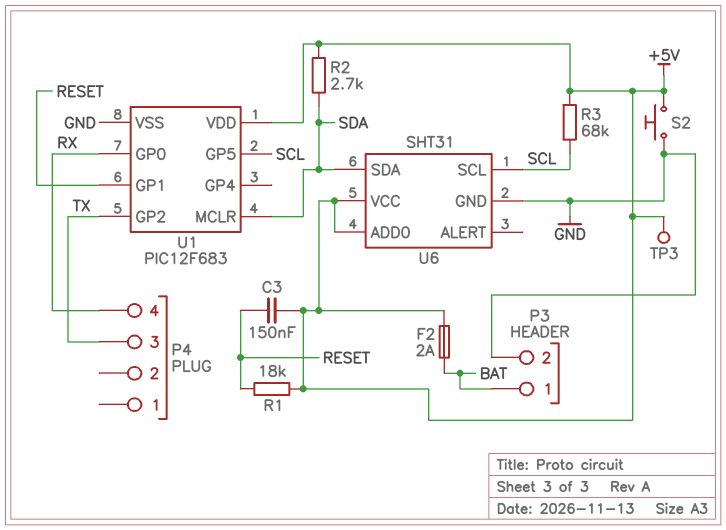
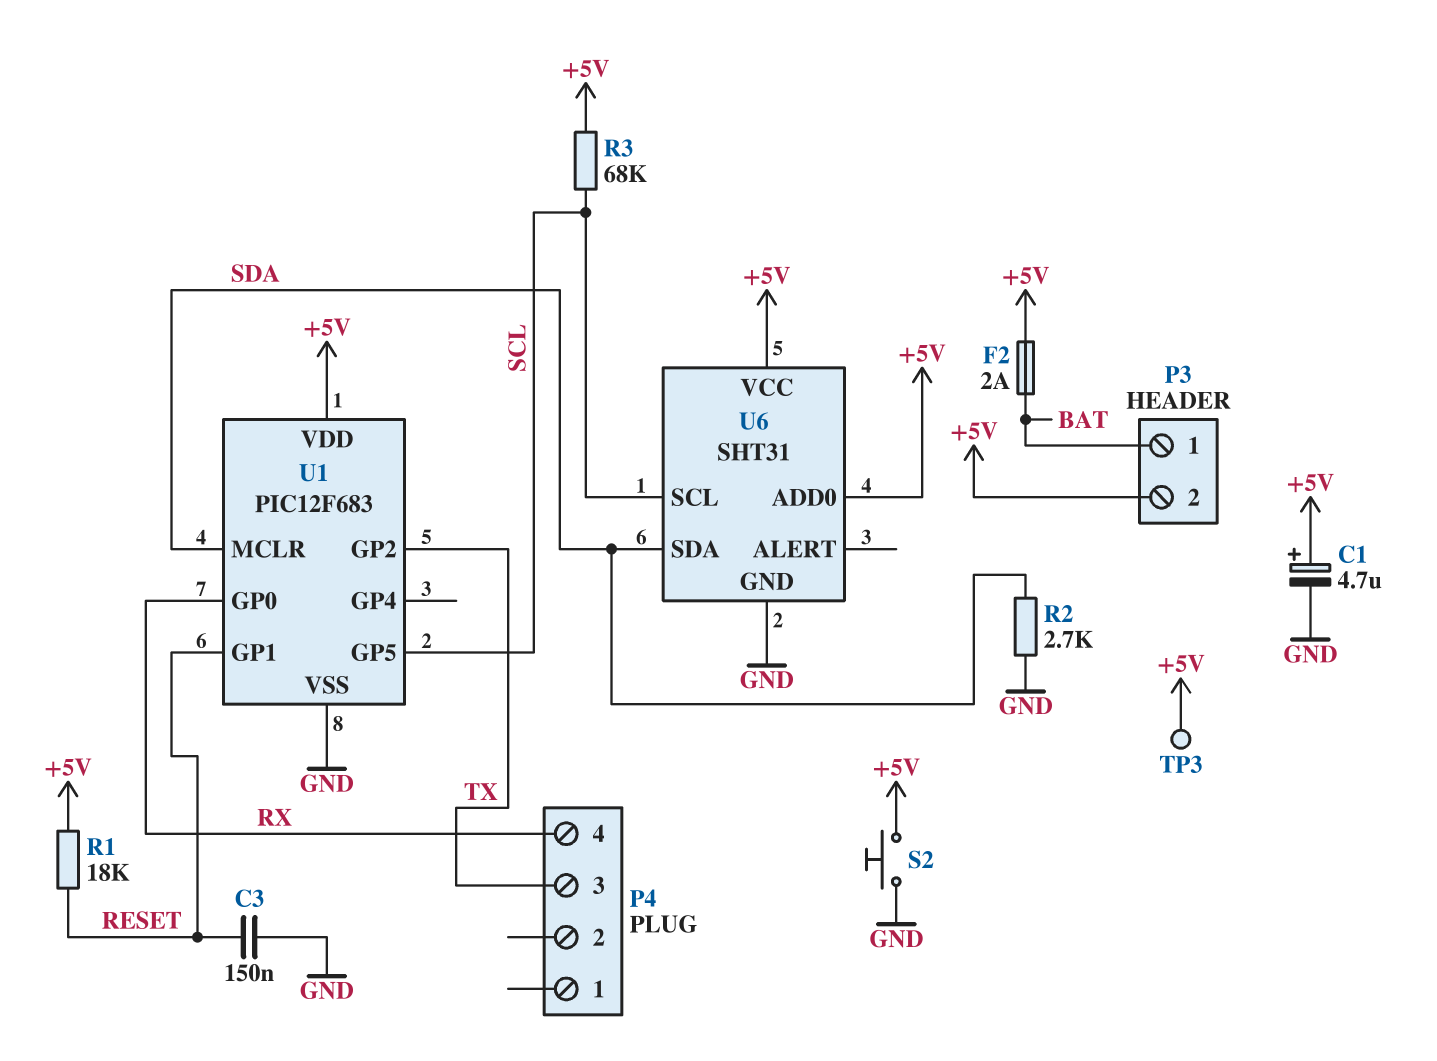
C1: none -> 4.7uF (plus +5V, minus GND)
C3: 150nF (+5V, RESET) -> 150nF (GND, RESET)
P3 pin 2: GND -> +5V
R2: 2.7k (+5V, SDA) -> 2.7k (GND, SDA)

